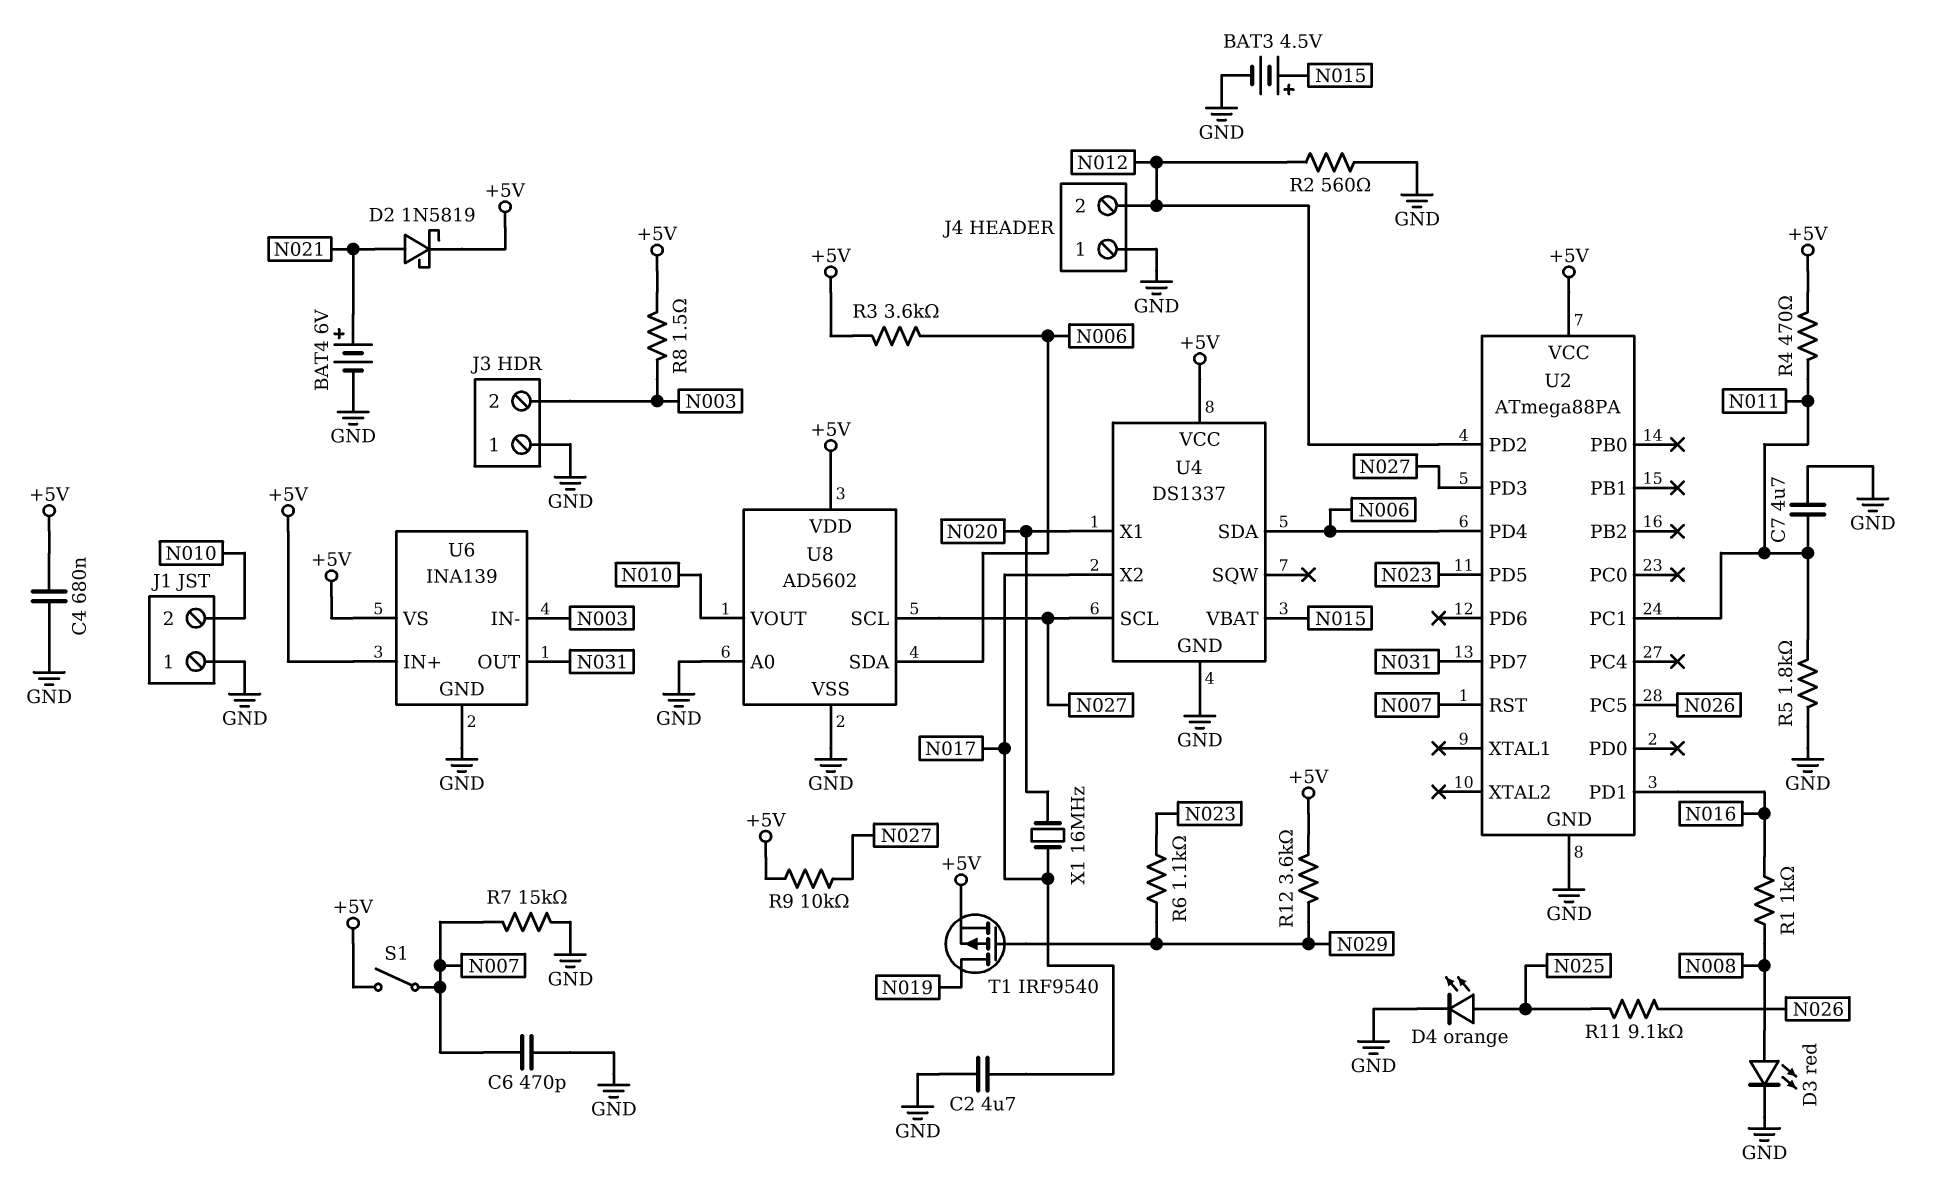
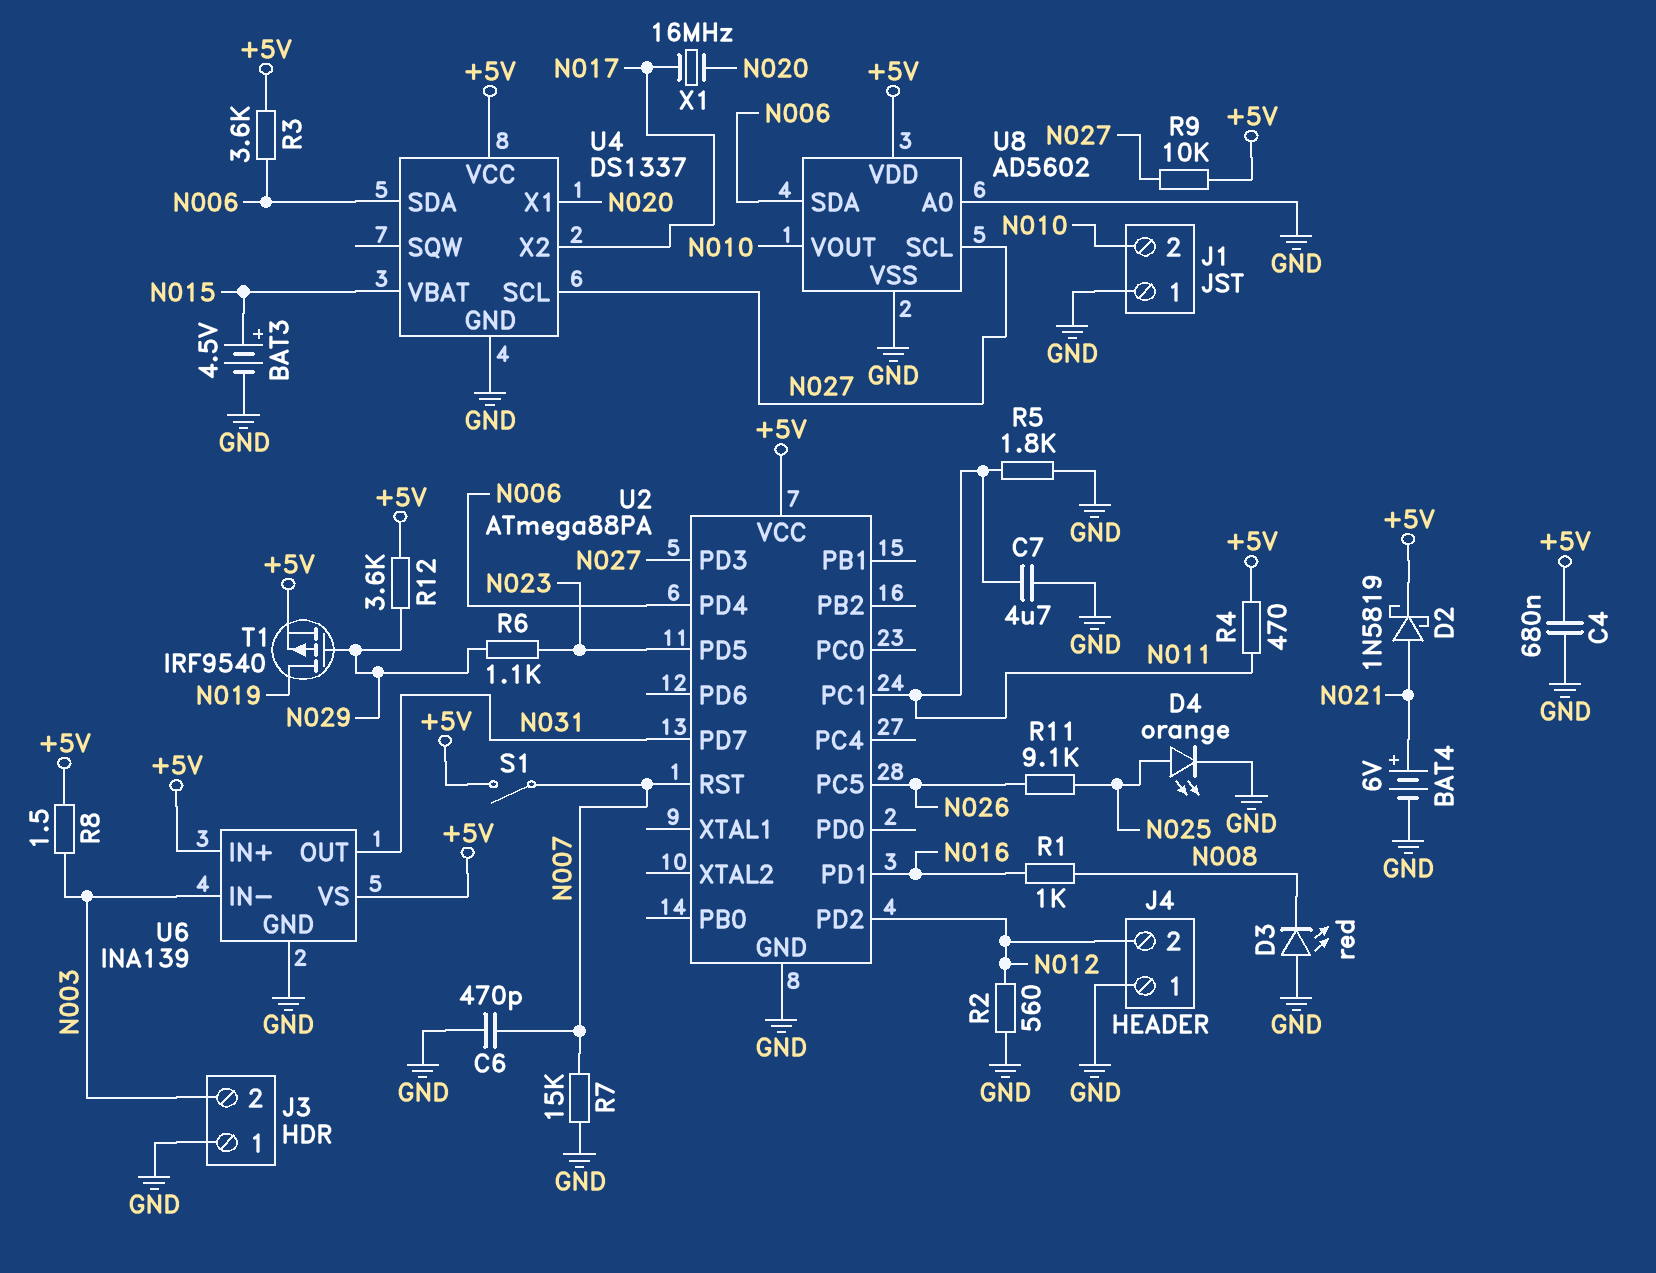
C2: 4.7uF (GND, N017) -> none
D3: LED red (A N008, K GND) -> LED red (A GND, K N008)

